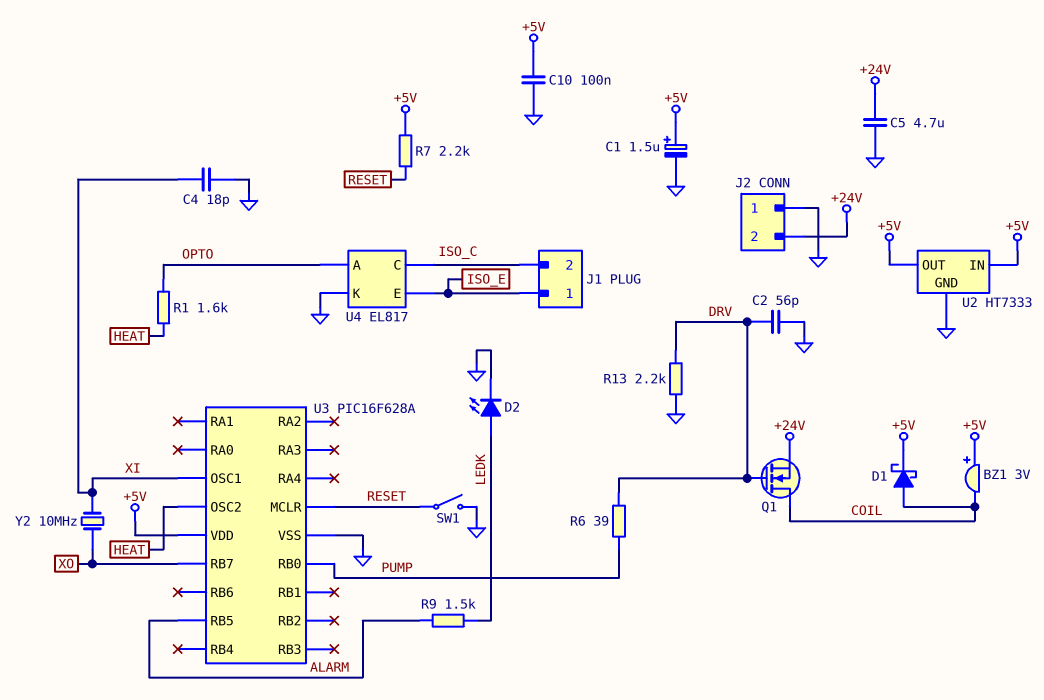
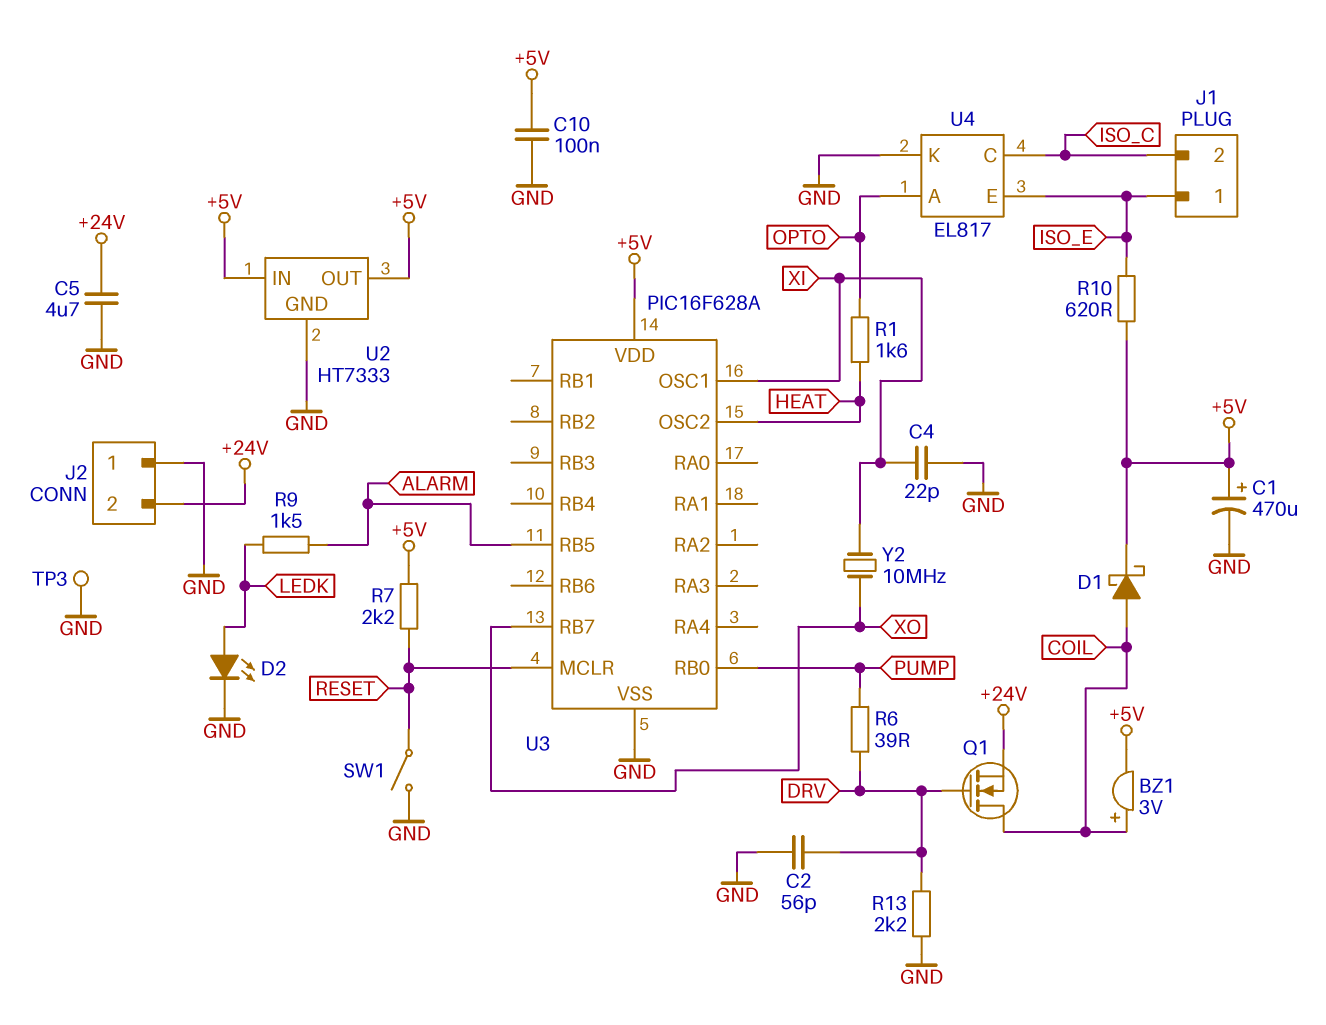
BZ1: buzzer 3V (plus +5V, minus COIL) -> buzzer 3V (plus COIL, minus +5V)
C1: 1.5uF (plus +5V, minus GND) -> 470uF (plus +5V, minus GND)
C4: 18pF (GND, XI) -> 22pF (GND, XI)
R10: none -> 620 (+5V, ISO_E)
TP3: none -> test point (GND)

